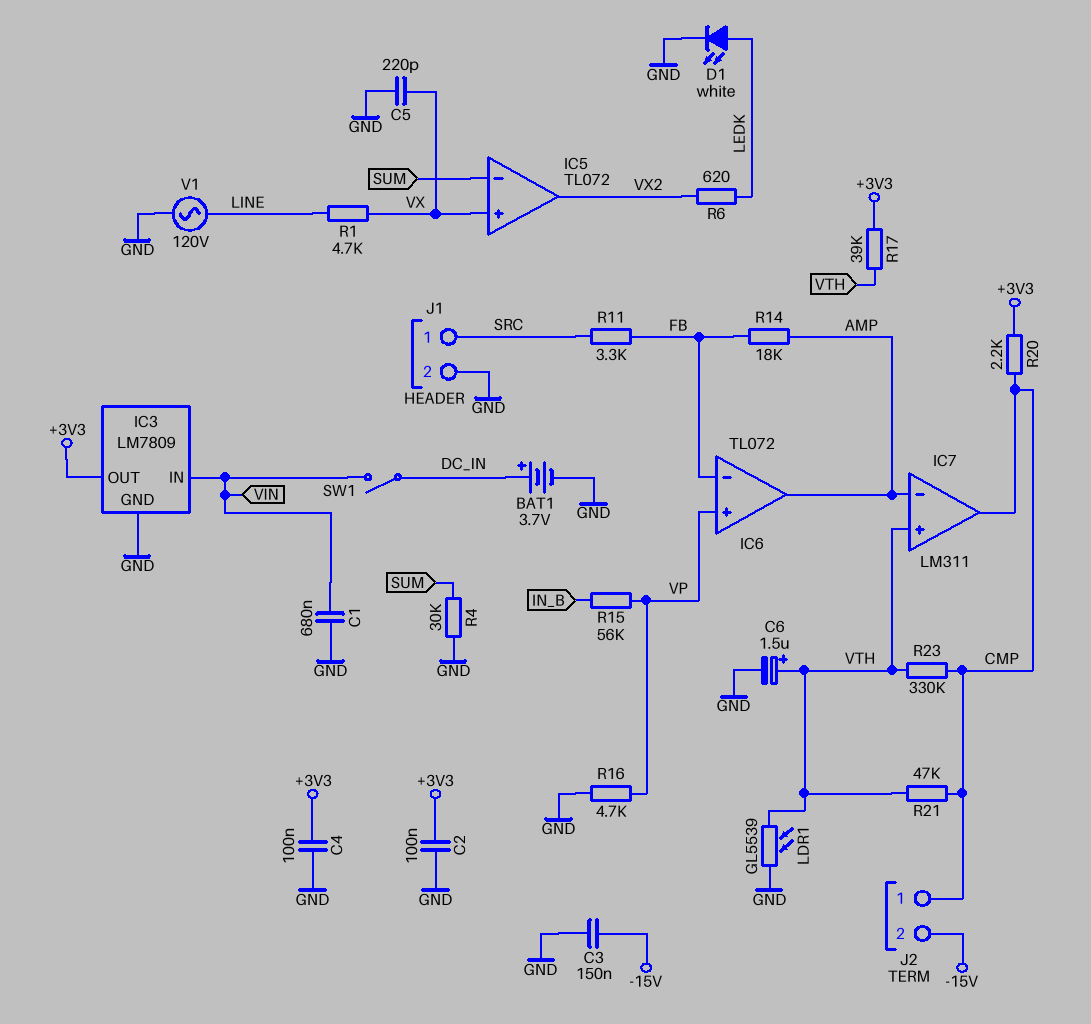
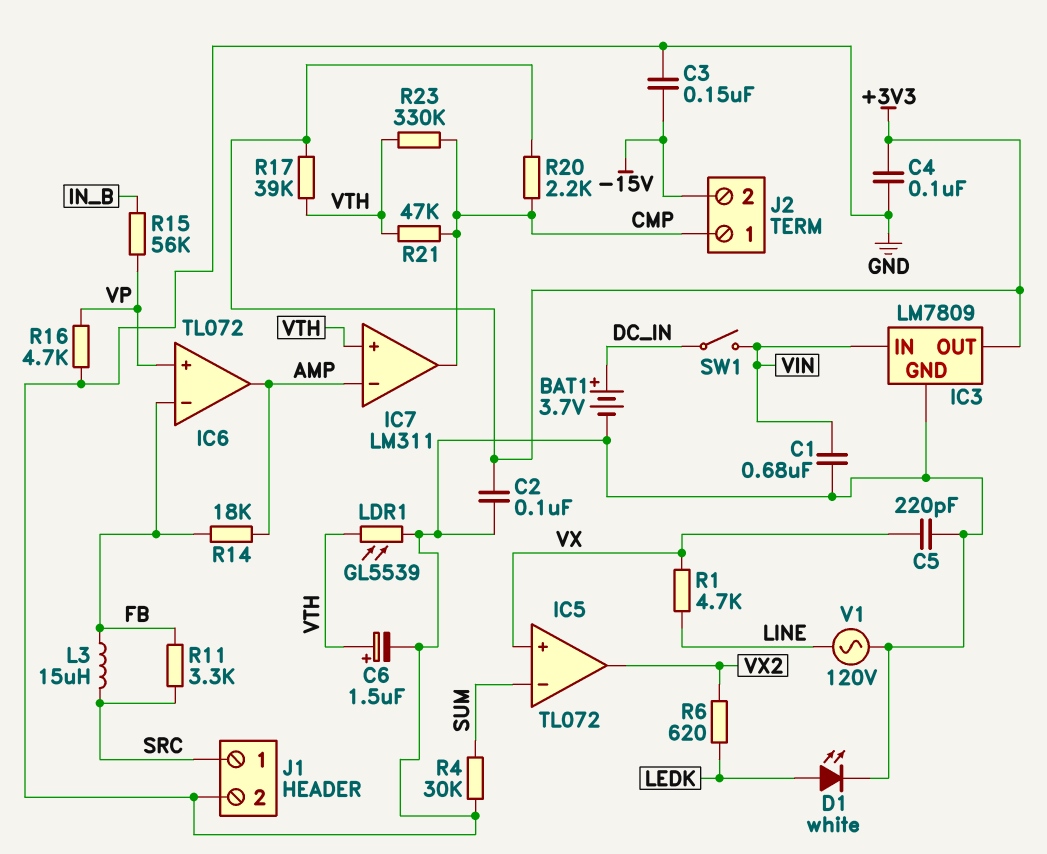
L3: none -> 15uH (FB, SRC)

